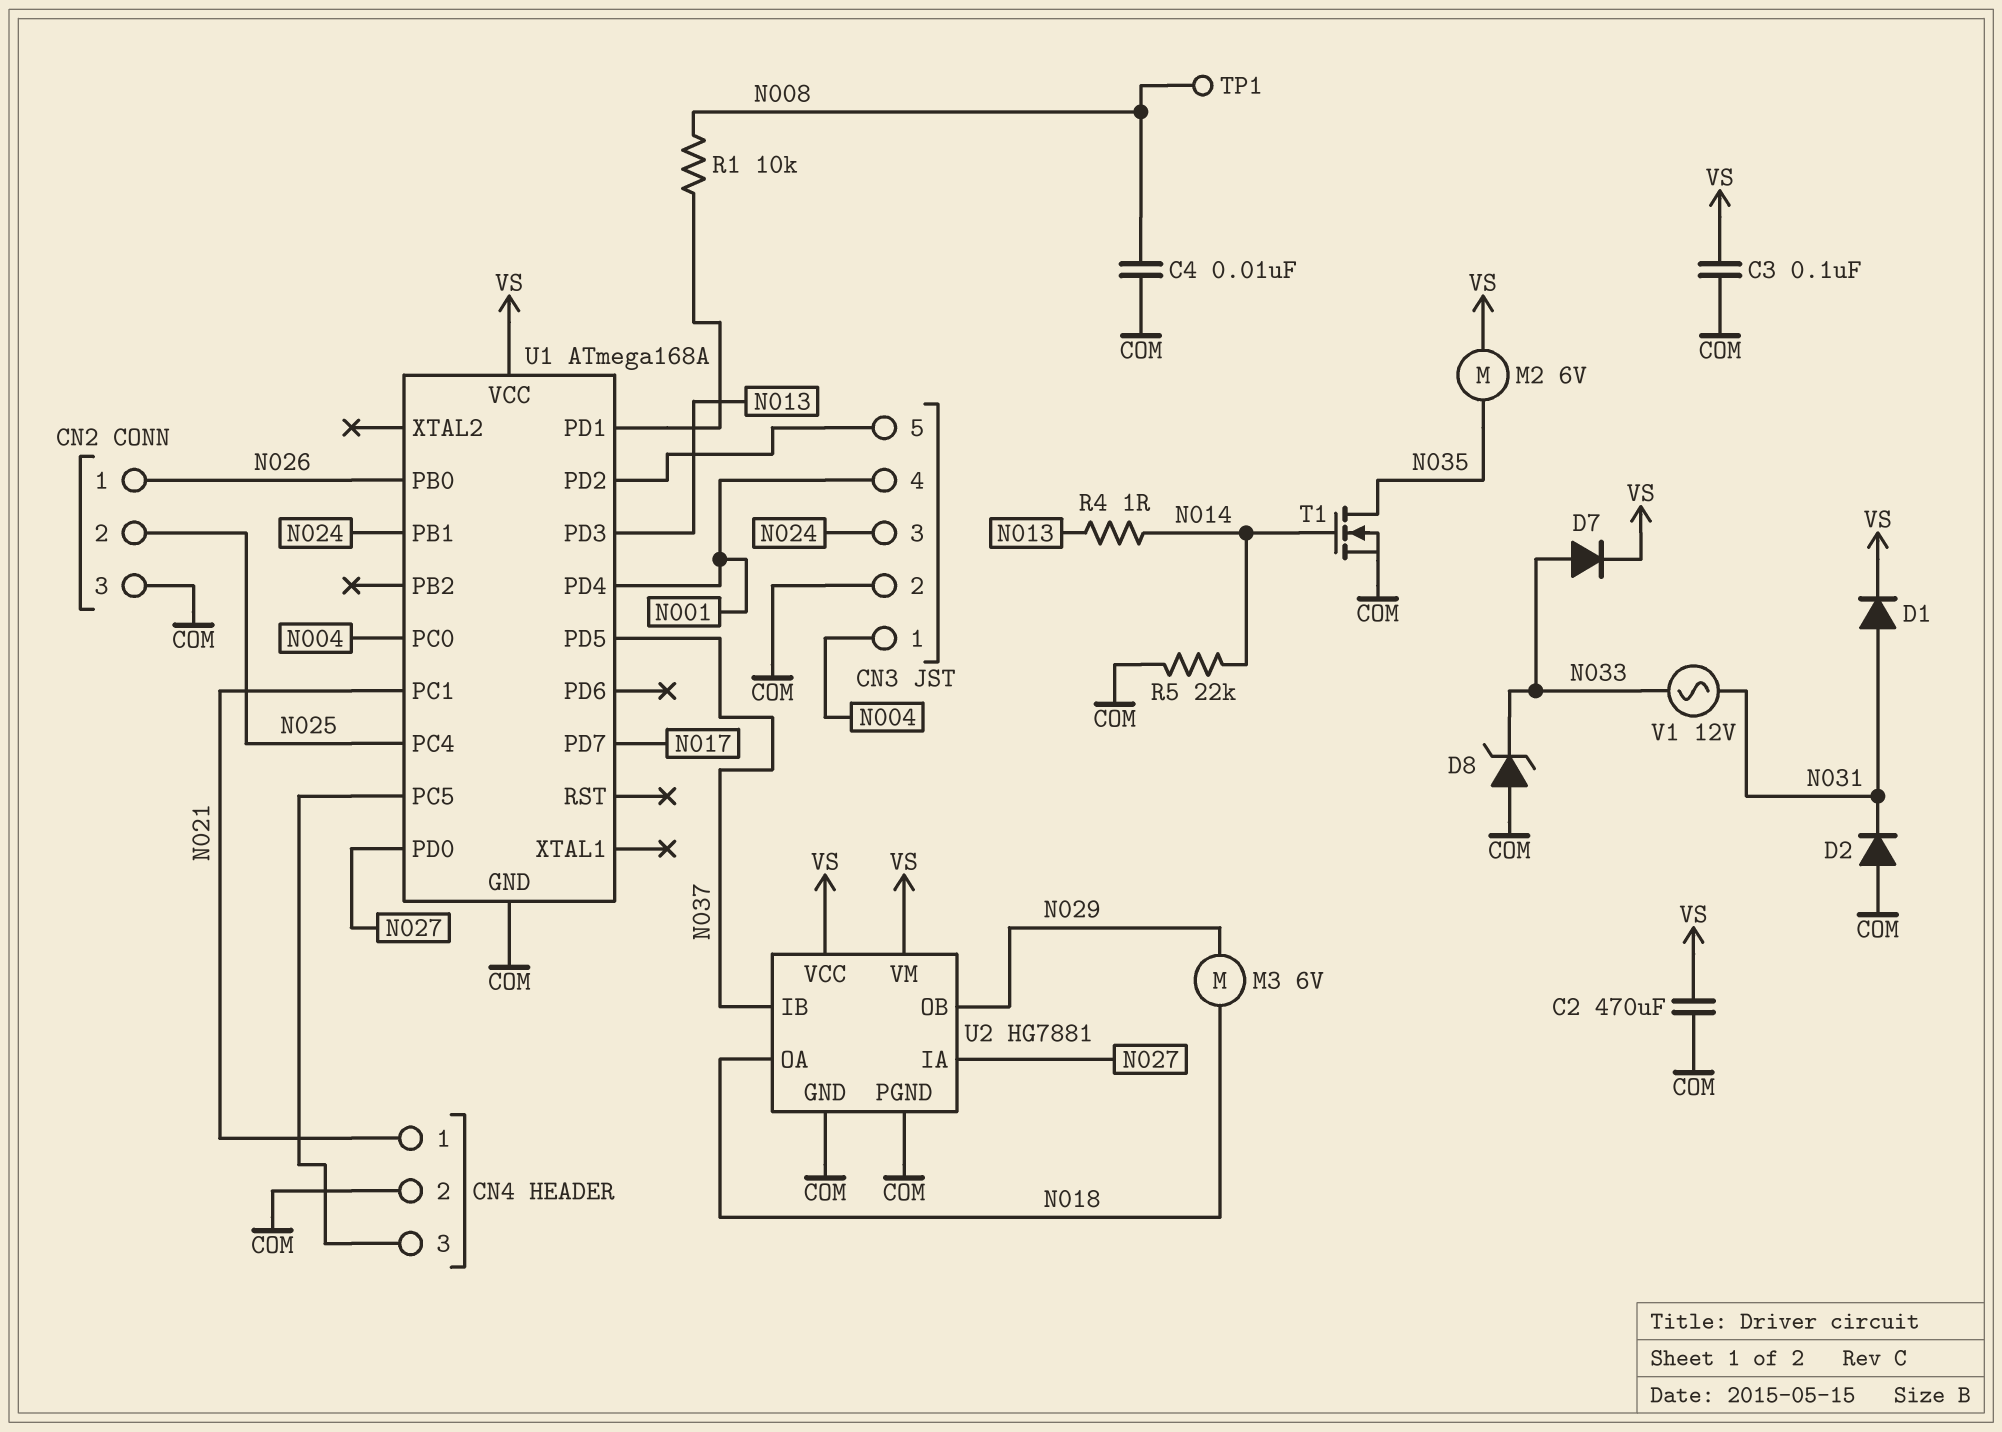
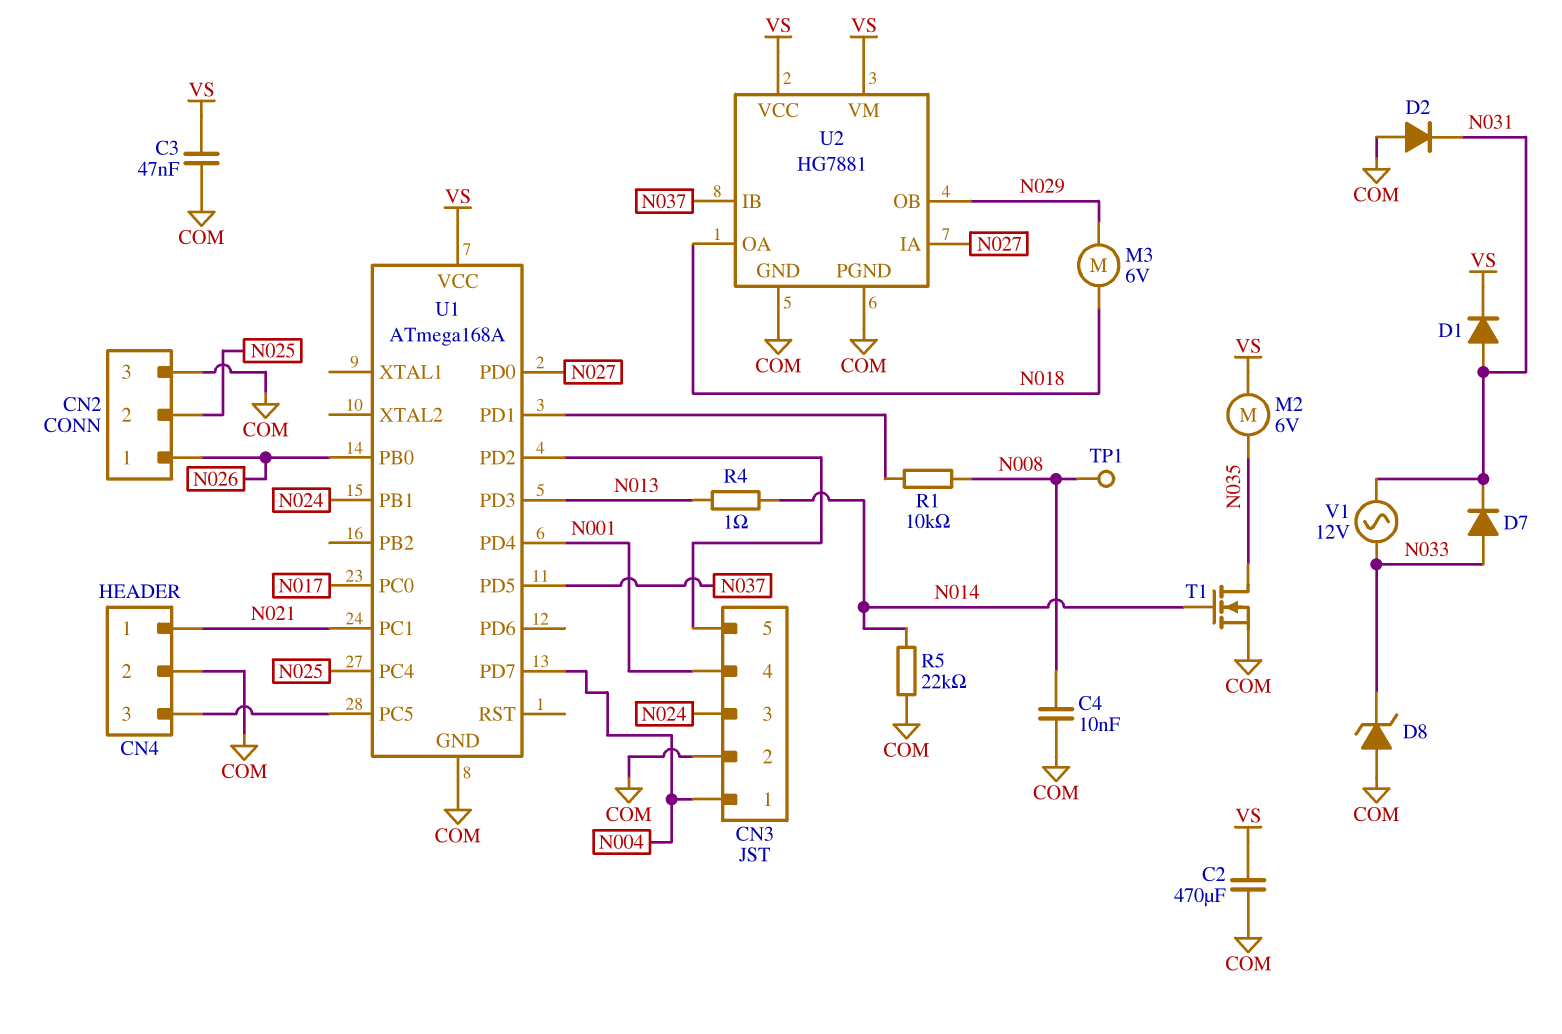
C3: 100nF (COM, VS) -> 47nF (COM, VS)
D7: diode (A N033, K VS) -> diode (A N033, K N031)
U1 pin PC0: N004 -> N017
U1 pin PD7: N017 -> N004

